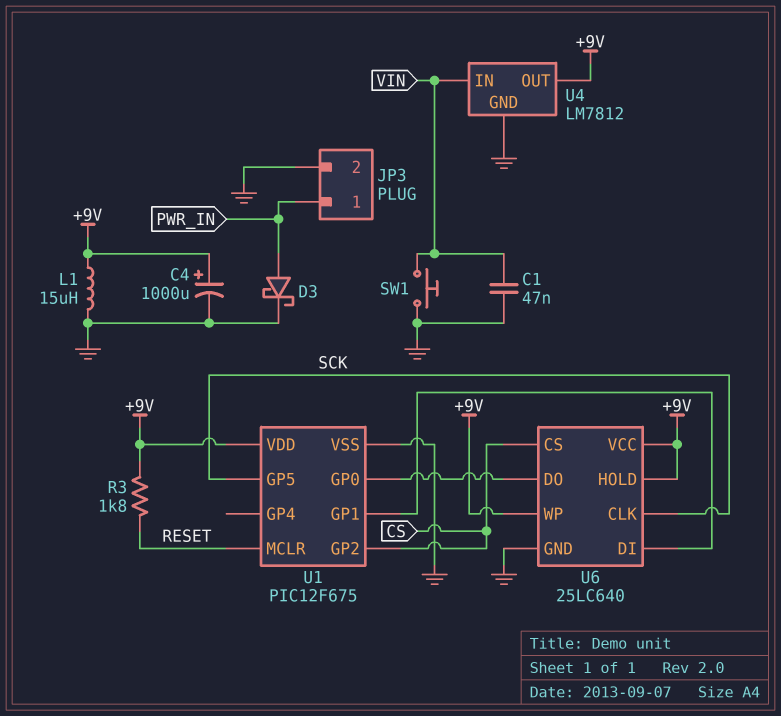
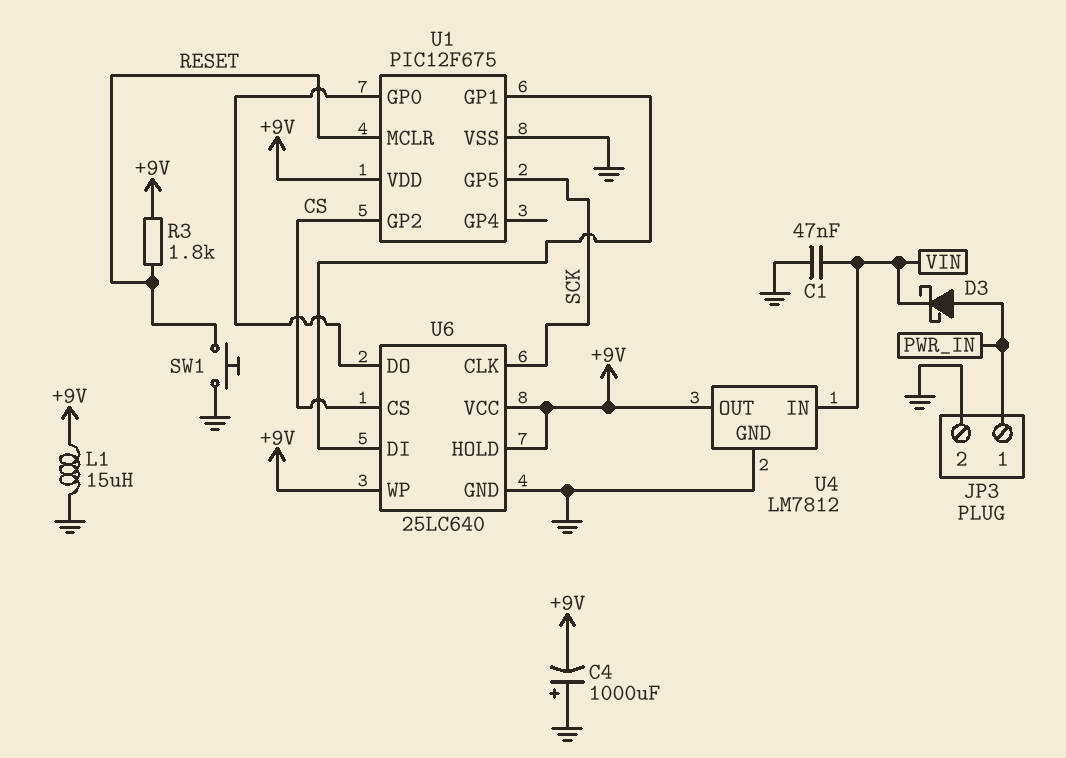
C4: 1000uF (plus +9V, minus GND) -> 1000uF (plus GND, minus +9V)
D3: schottky (A PWR_IN, K GND) -> schottky (A PWR_IN, K VIN)
SW1: button (GND, VIN) -> button (GND, RESET)

